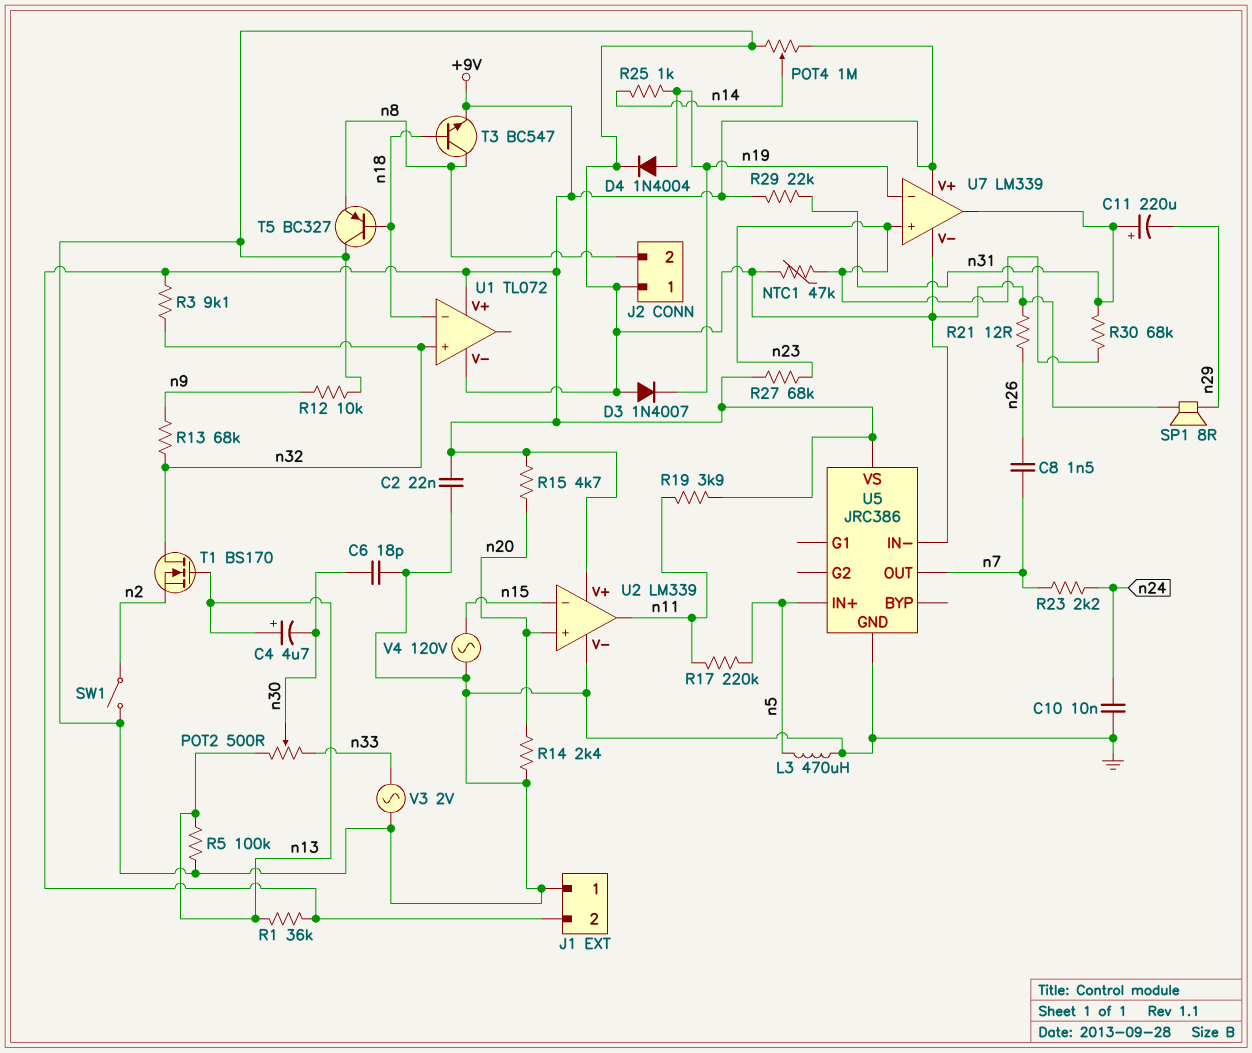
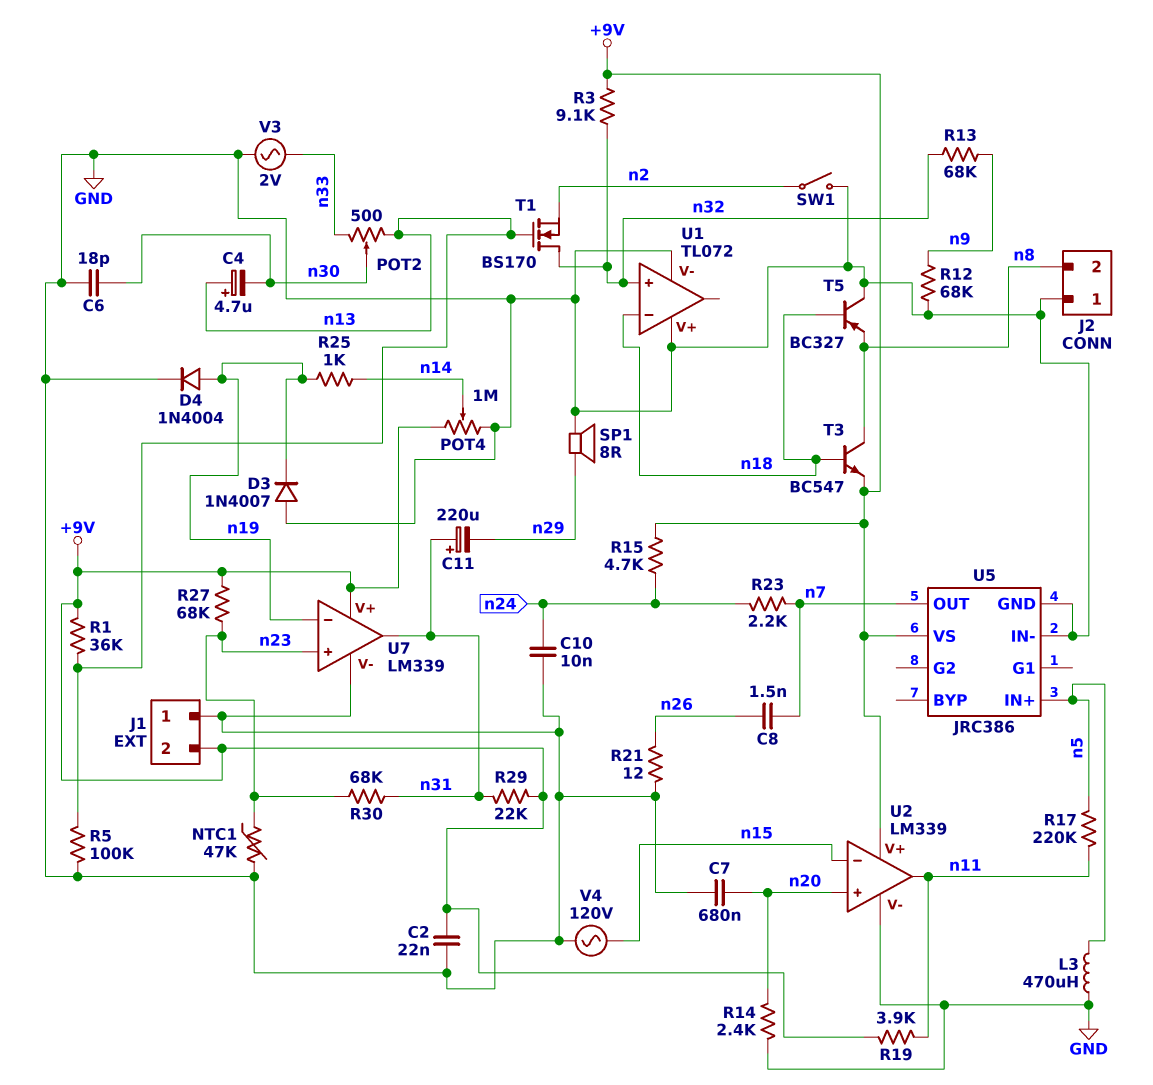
C7: none -> 680nF (GND, n20)
R12: 10k (GND, n9) -> 68k (GND, n9)
R15: 4.7k (+9V, n20) -> 4.7k (+9V, n24)
U1 pin V+: +9V -> GND

